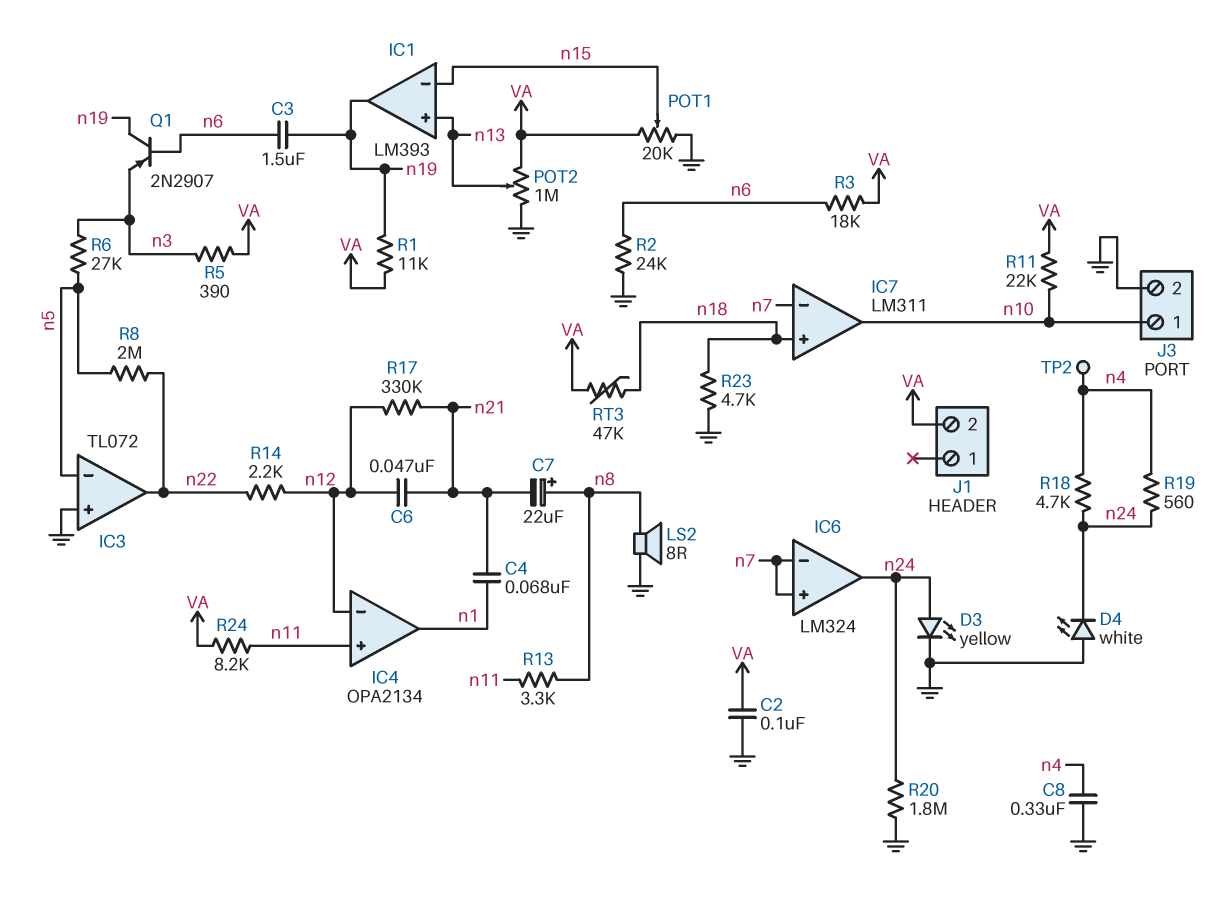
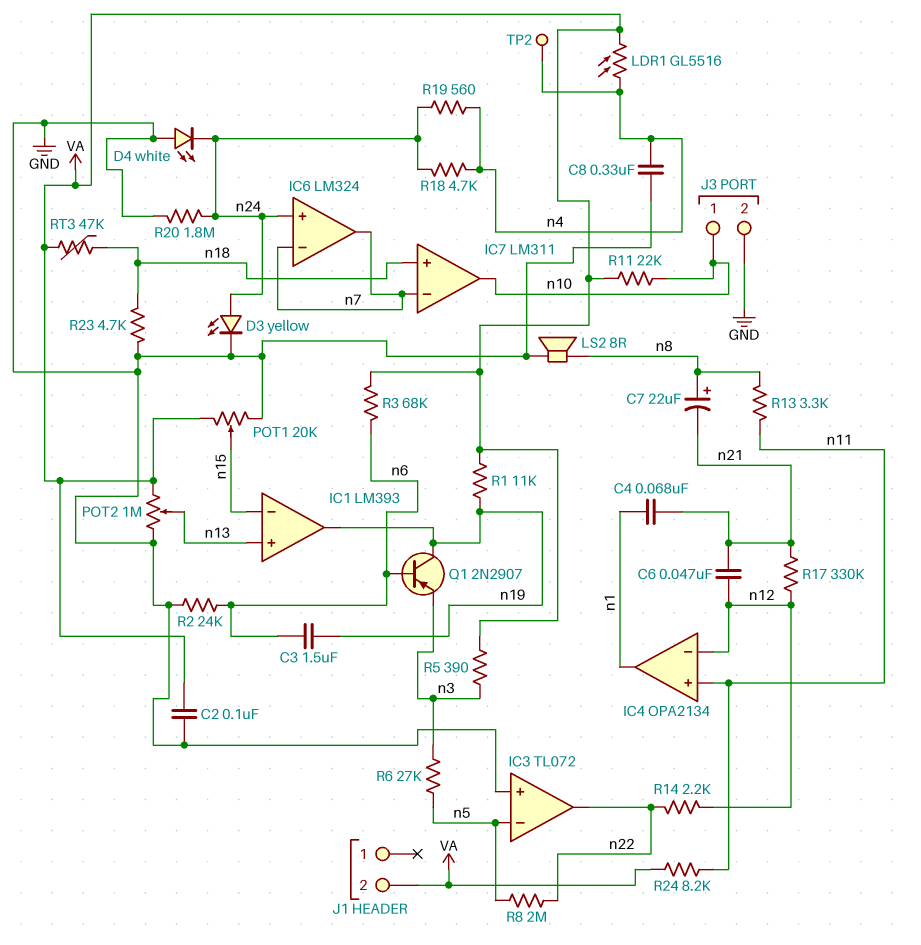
IC6 pin in+: n7 -> n24
IC6 pin out: n24 -> n7
LDR1: none -> GL5516 (VA, n4)
R3: 18k (VA, n6) -> 68k (VA, n6)

